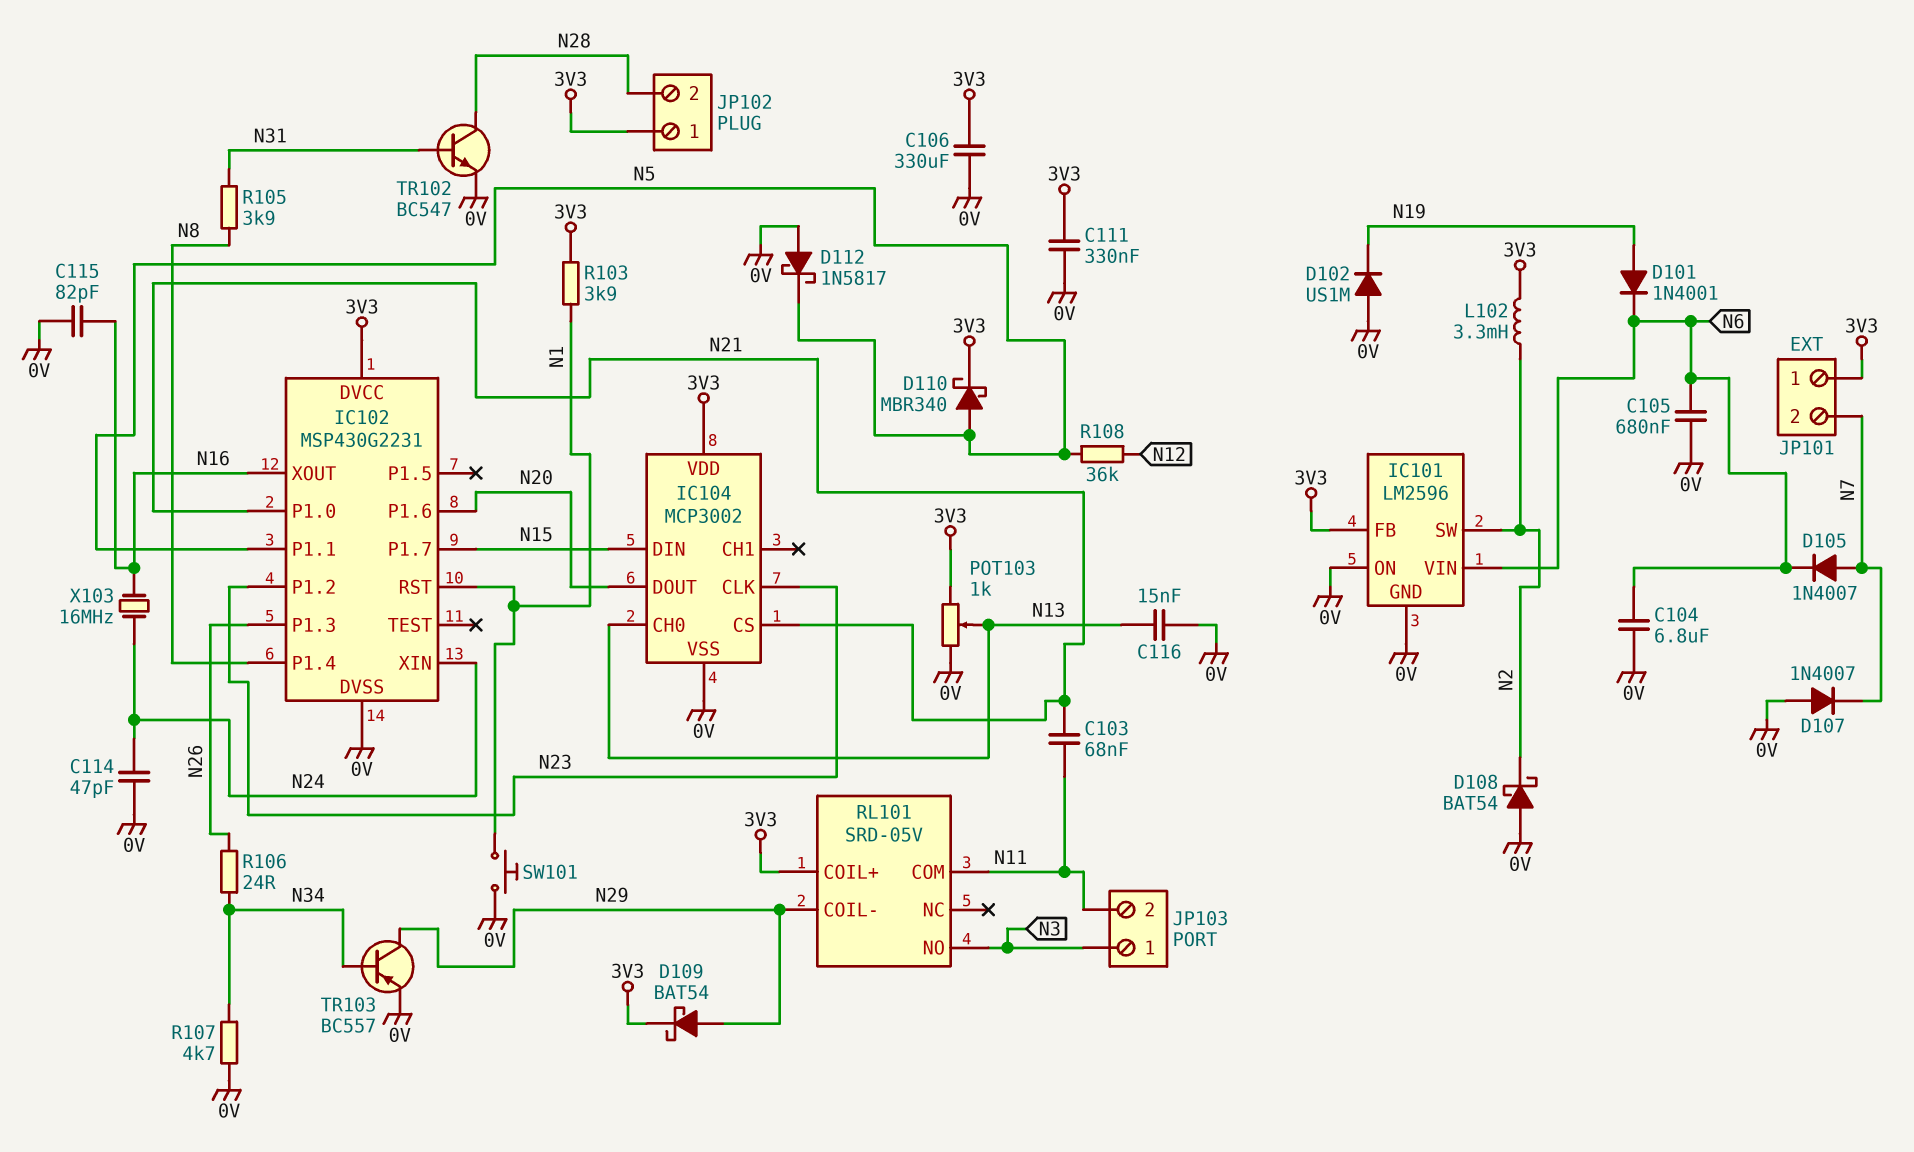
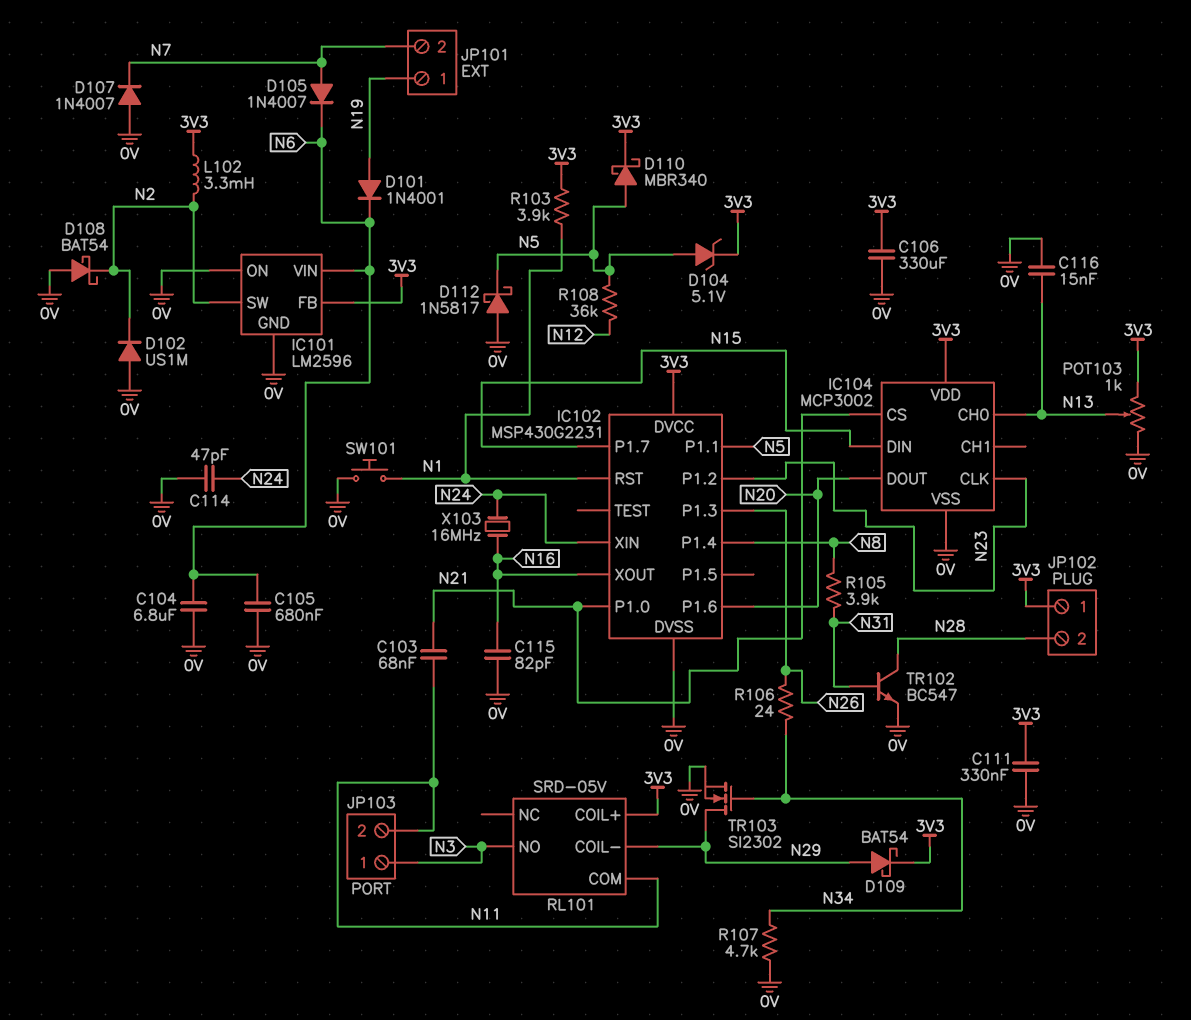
D102: diode US1M (A 0V, K N19) -> diode US1M (A 0V, K N2)
D104: none -> zener 5.1V (A N5, K 3V3)
JP101 pin 1: 3V3 -> N19
TR103: PNP BC557 (B N34, C N29, E 0V) -> NMOS SI2302 (G N34, D N29, S 0V)

